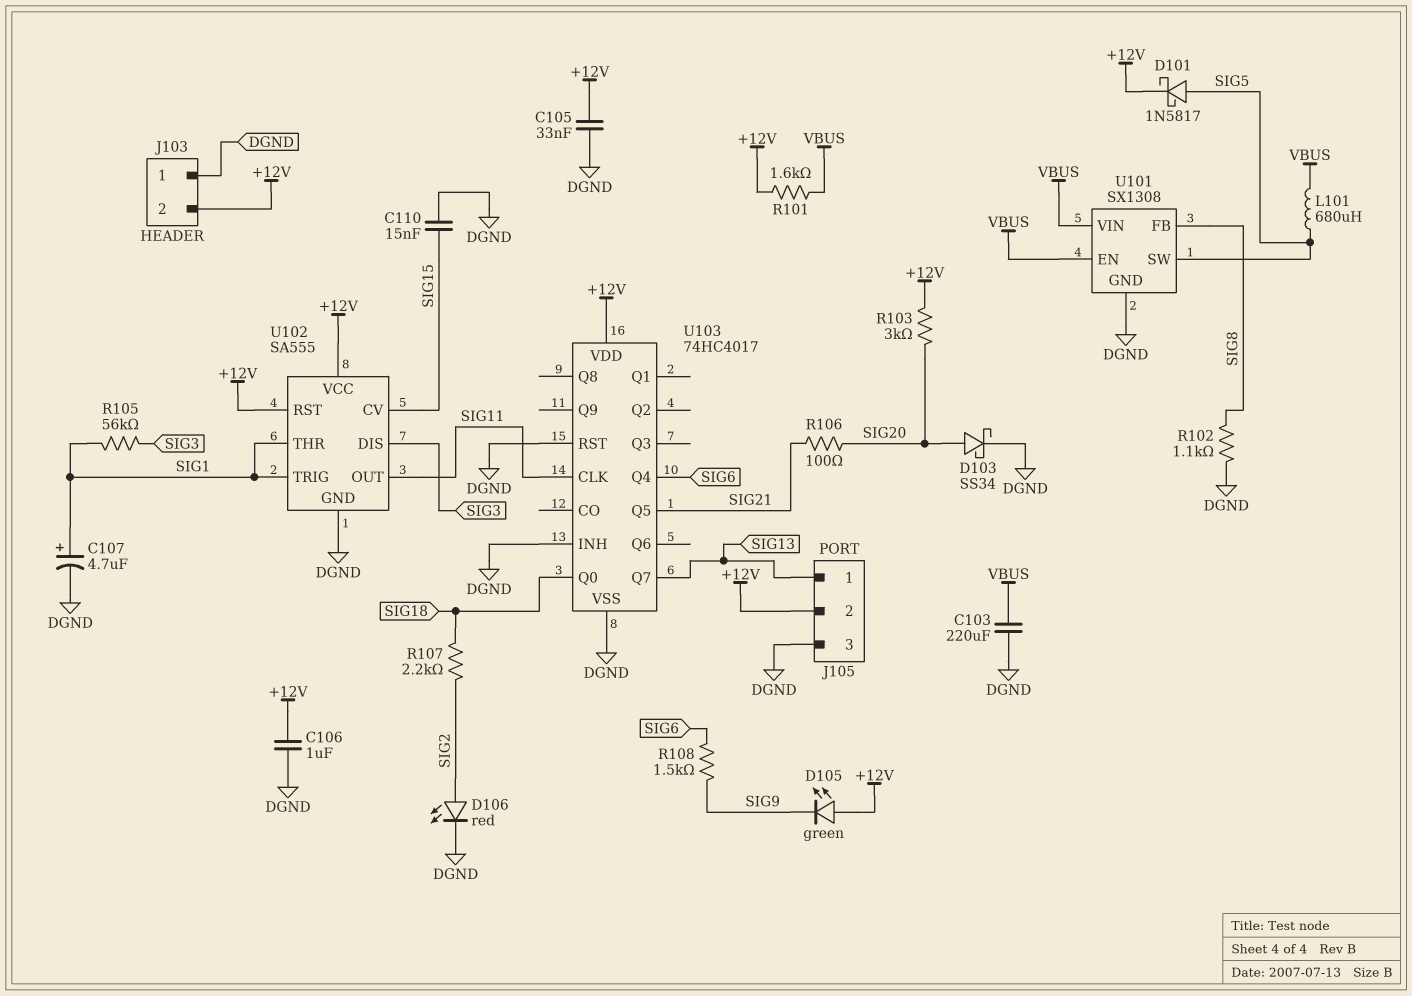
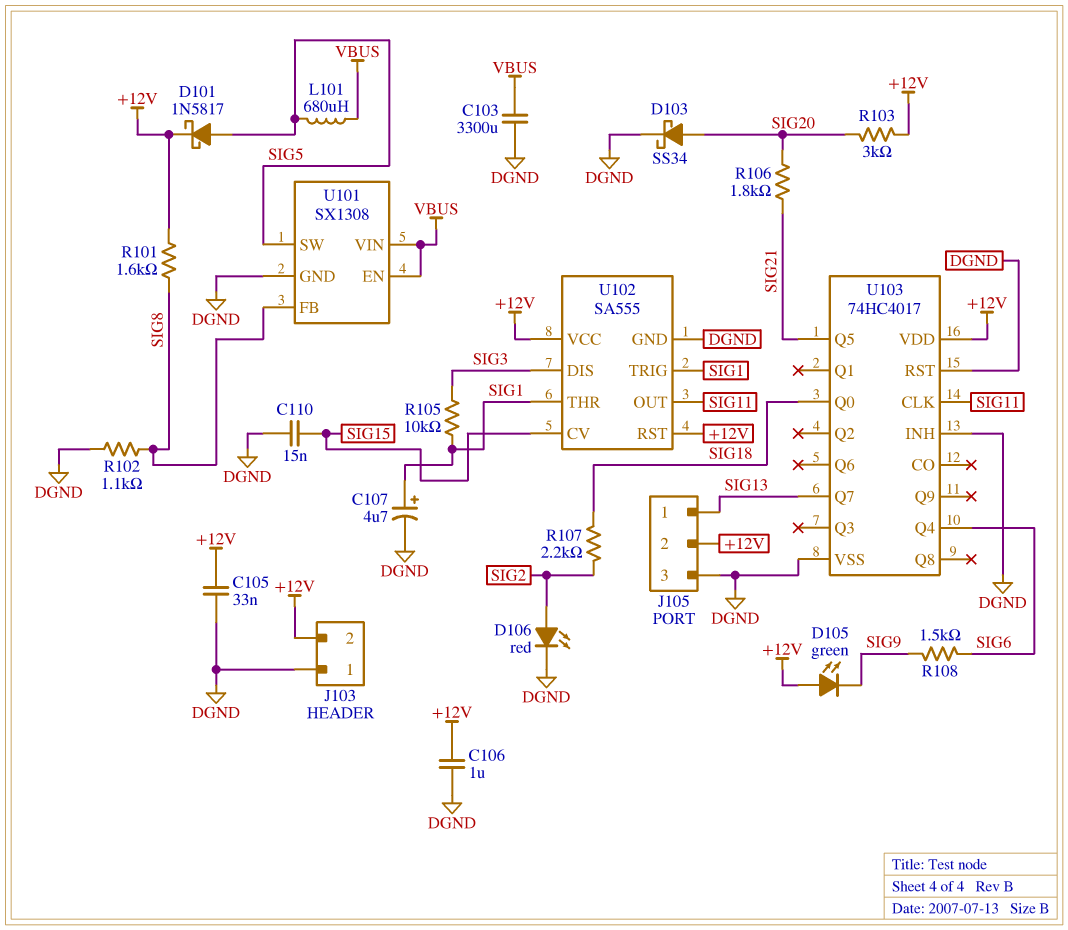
C103: 220uF (DGND, VBUS) -> 3300uF (DGND, VBUS)
R101: 1.6k (+12V, VBUS) -> 1.6k (+12V, SIG8)
R105: 56k (SIG1, SIG3) -> 10k (SIG1, SIG3)
R106: 100 (SIG20, SIG21) -> 1.8k (SIG20, SIG21)

